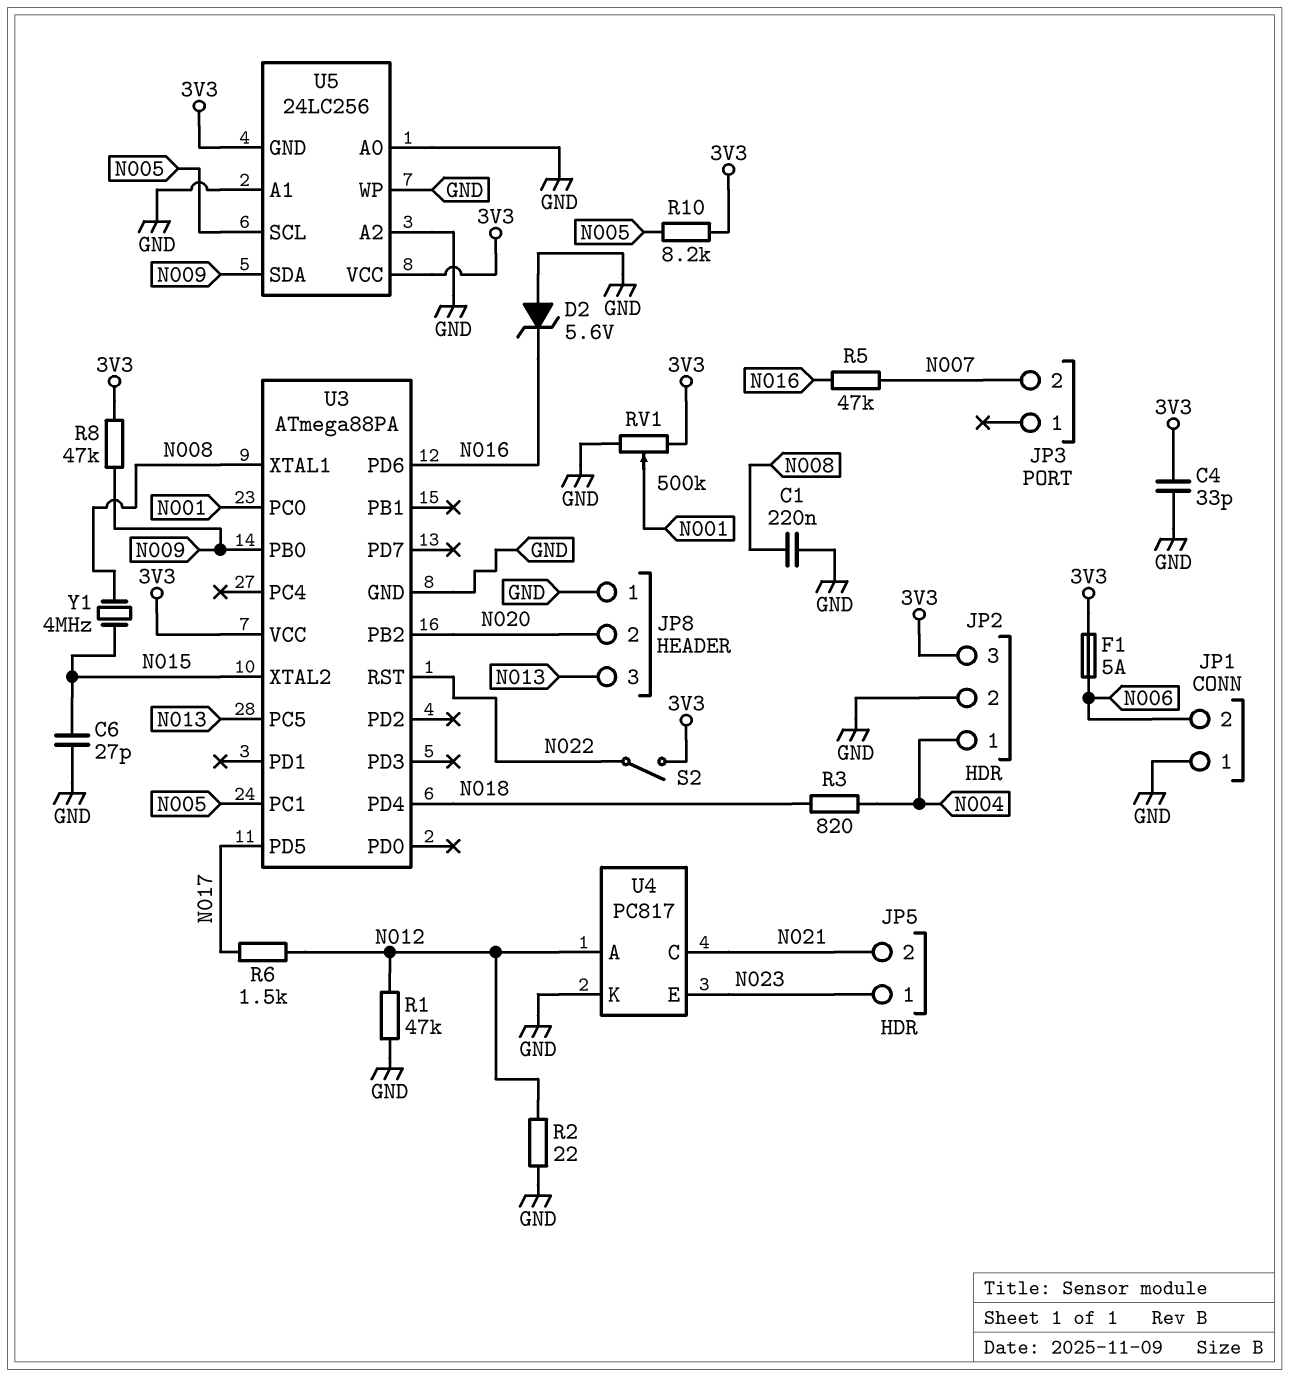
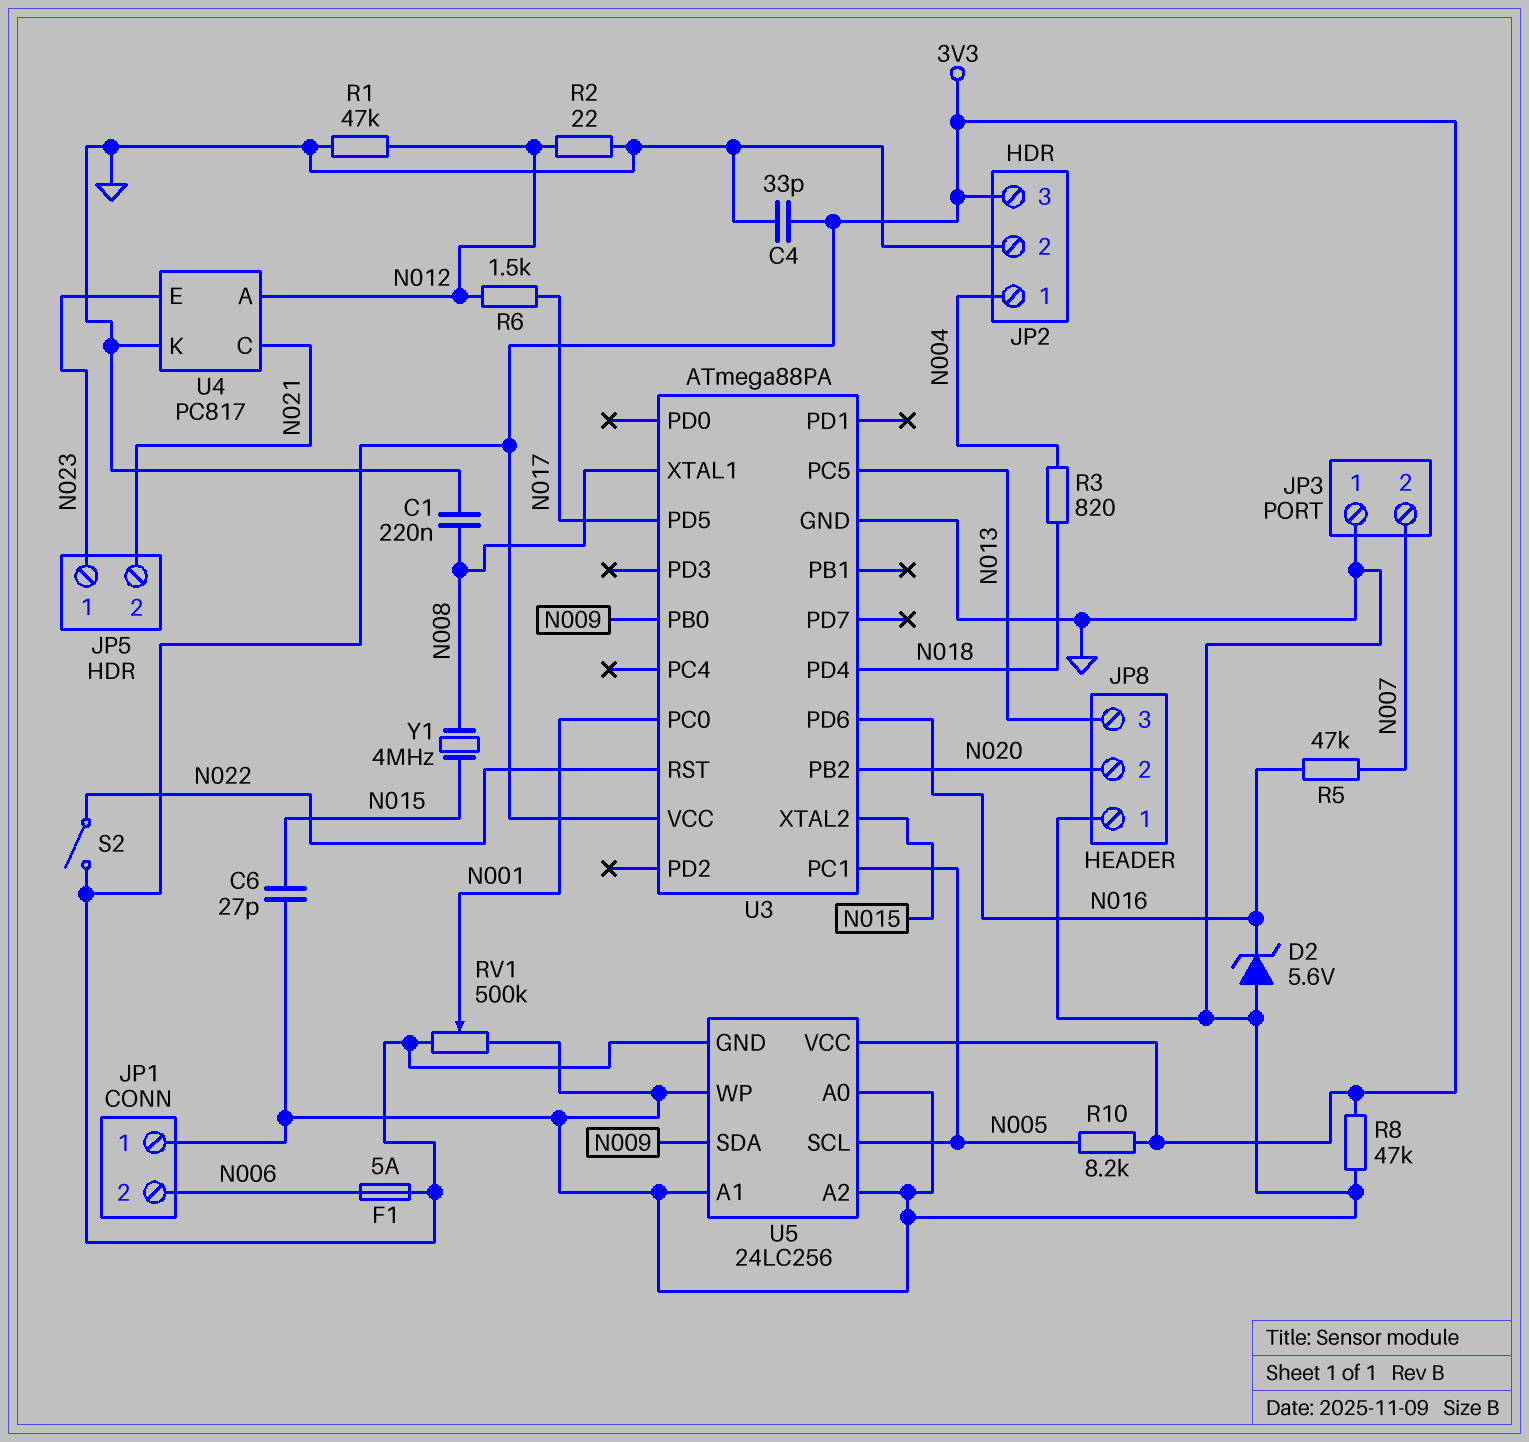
JP3 pin 1: none -> GND
R8: 47k (3V3, N009) -> 47k (3V3, GND)

